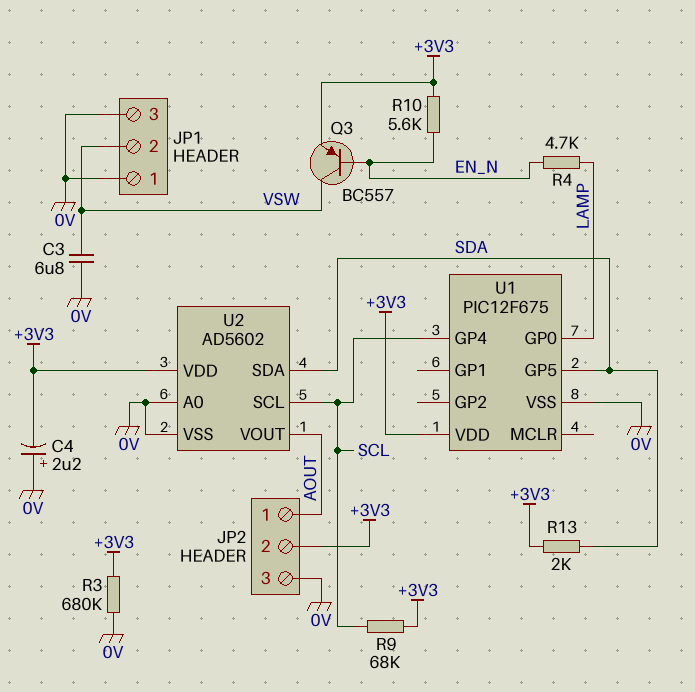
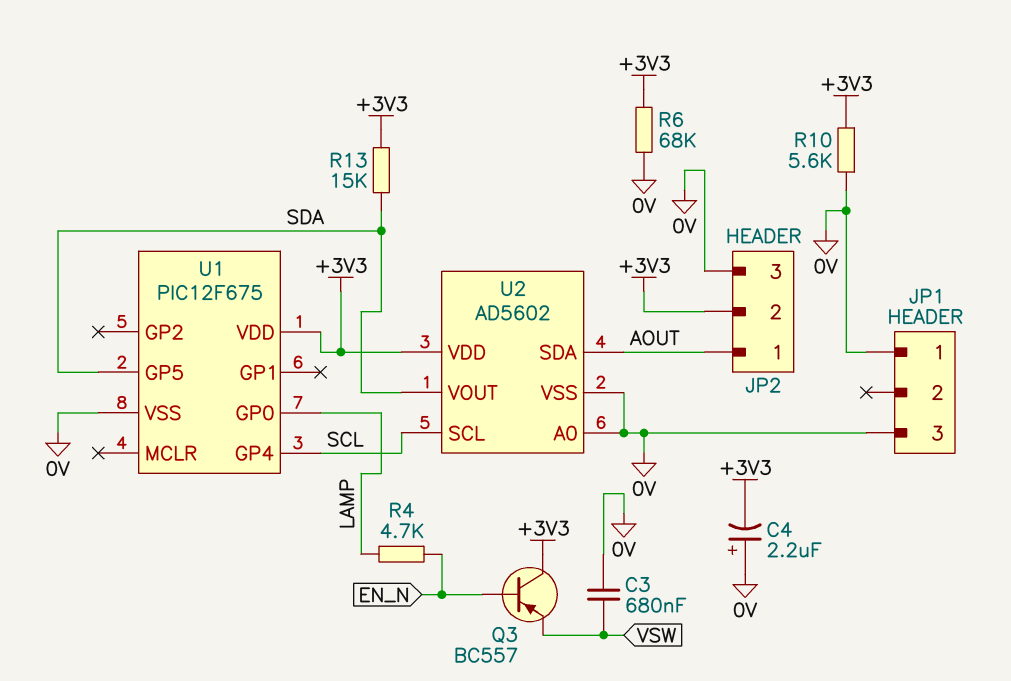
C3: 6.8uF (0V, VSW) -> 680nF (0V, VSW)
JP1 pin 2: VSW -> none
Q3: PNP BC557 (B EN_N, C VSW, E +3V3) -> PNP BC557 (B EN_N, C +3V3, E VSW)
R3: 680k (+3V3, 0V) -> none
R6: none -> 68k (+3V3, 0V)
R9: 68k (+3V3, SCL) -> none
R10: 5.6k (+3V3, EN_N) -> 5.6k (+3V3, 0V)
R13: 2k (+3V3, SDA) -> 15k (+3V3, SDA)
U2 pin SDA: SDA -> AOUT
U2 pin VOUT: AOUT -> SDA

